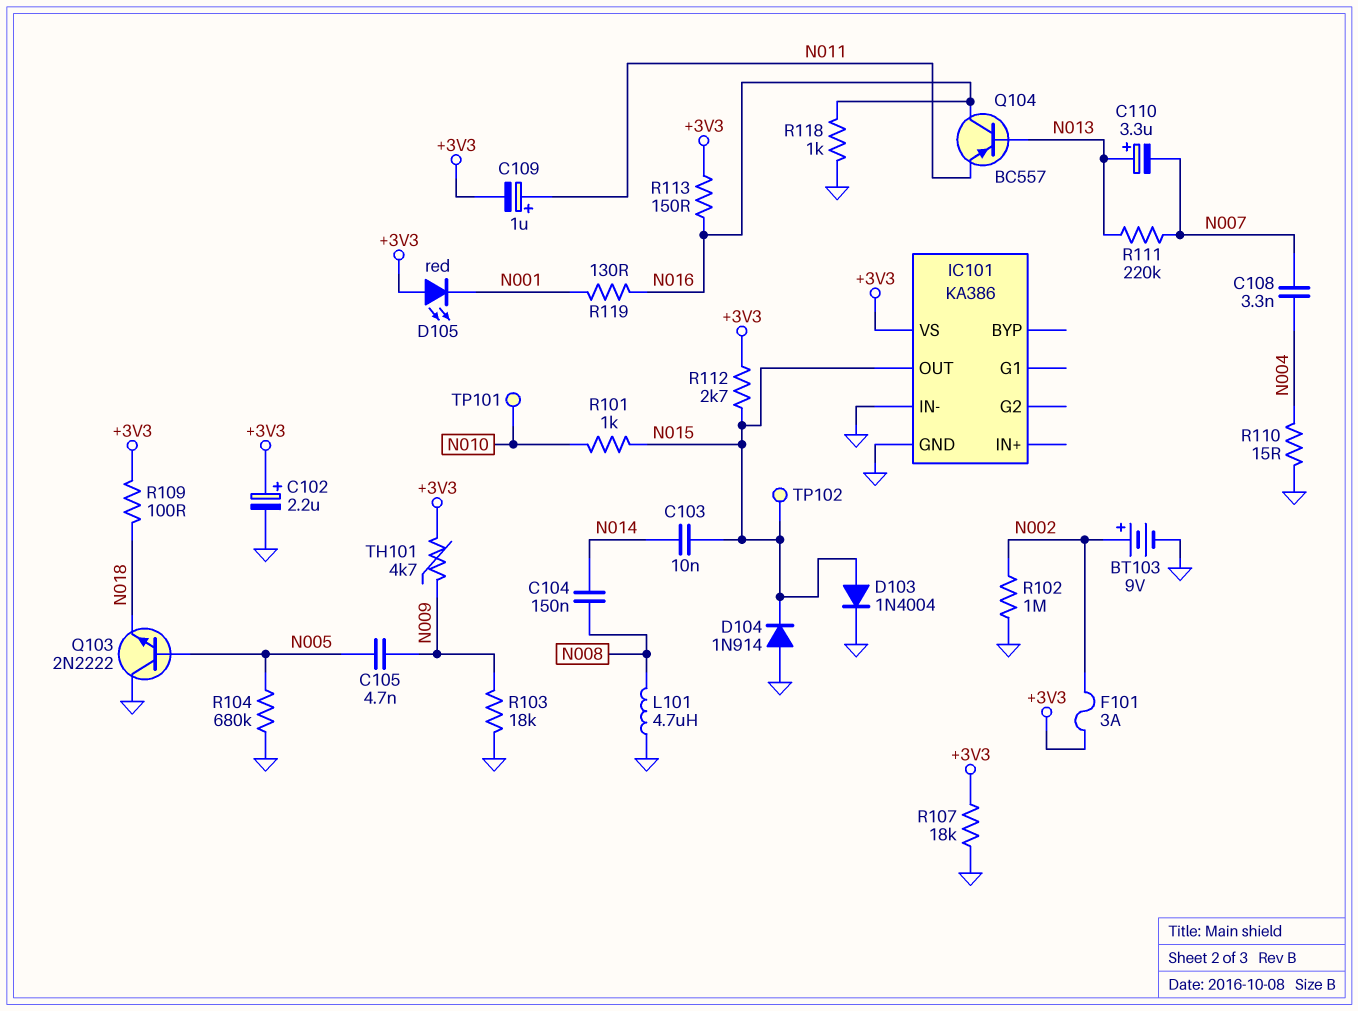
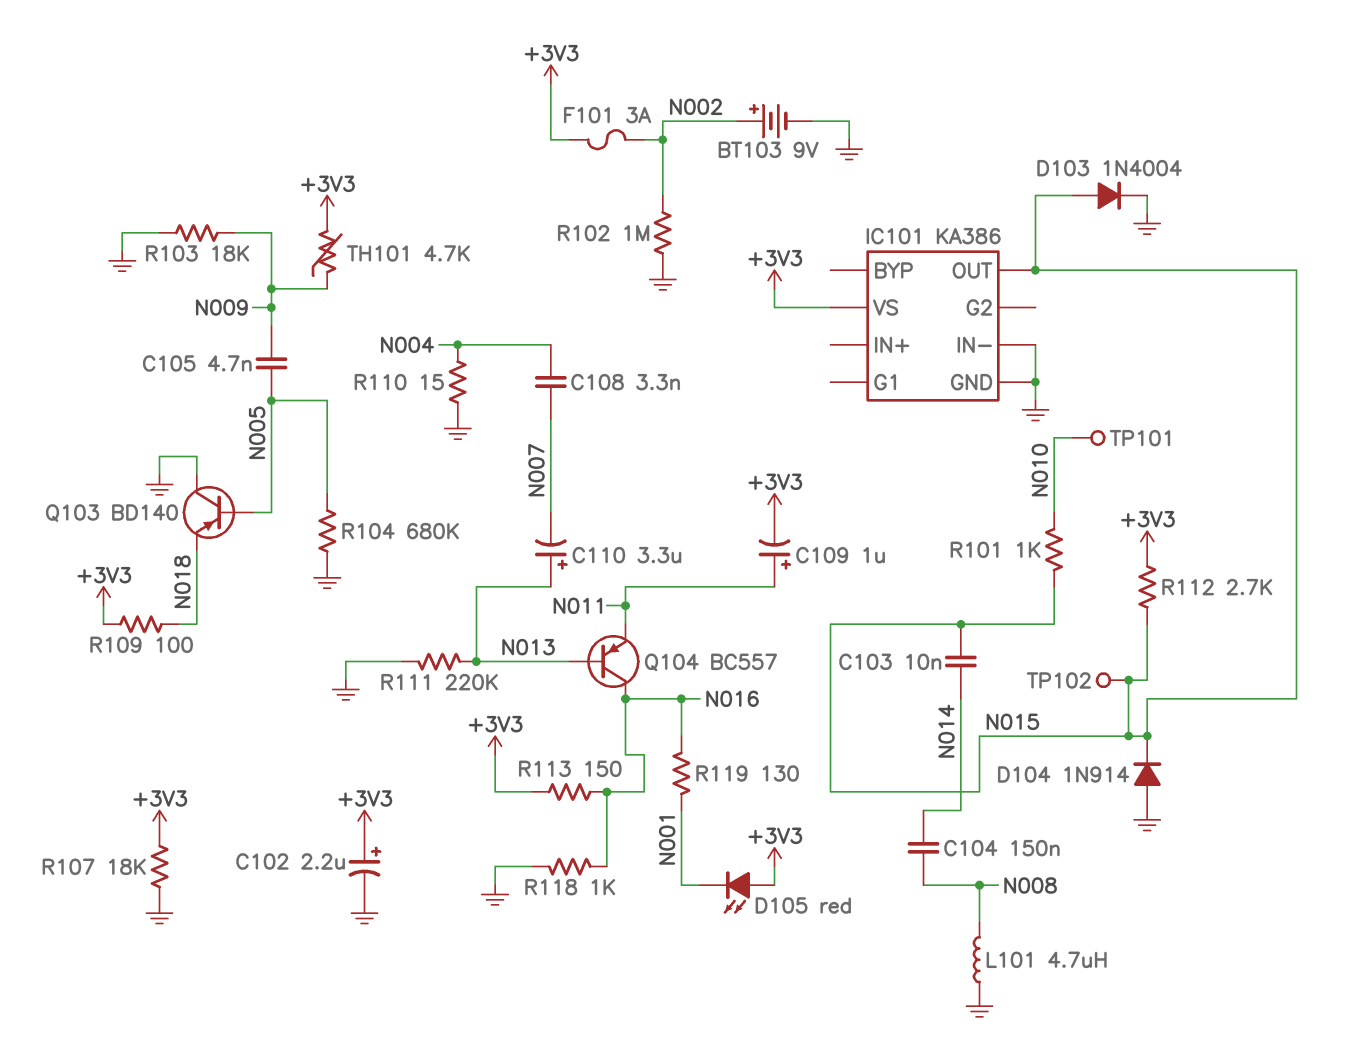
Q103: NPN 2N2222 (B N005, C GND, E N018) -> PNP BD140 (B N005, C GND, E N018)
R111: 220k (N007, N013) -> 220k (GND, N013)

